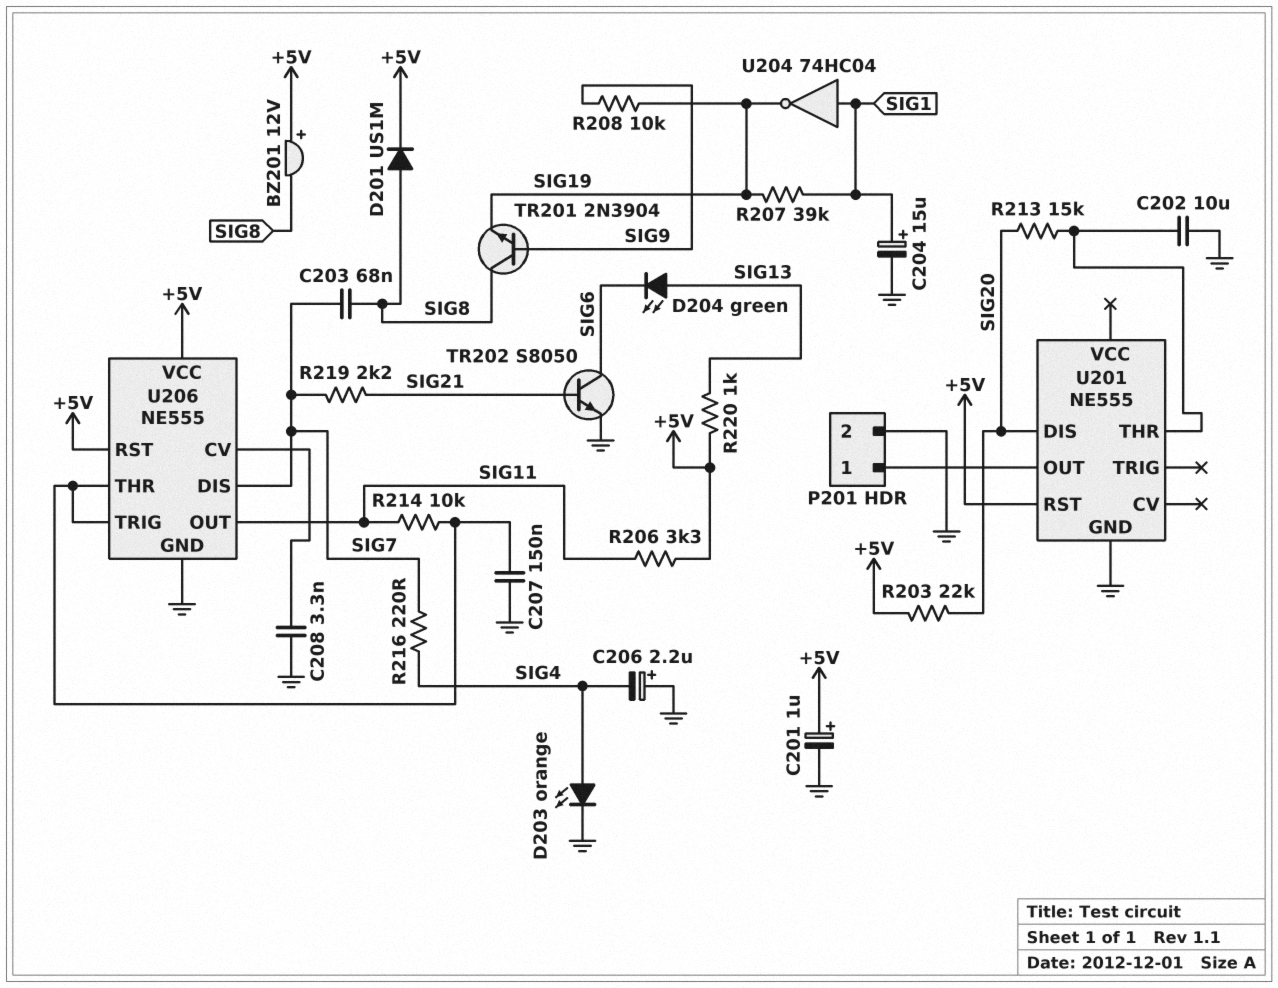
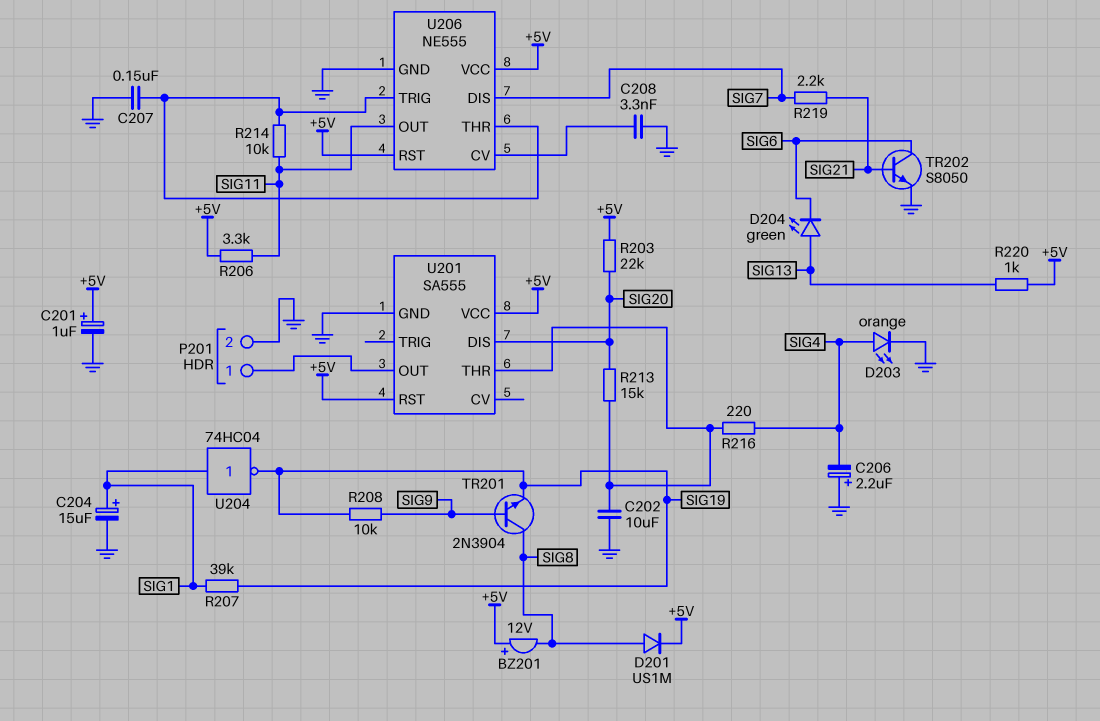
C203: 68nF (SIG7, SIG8) -> none
R216: 220 (SIG4, SIG7) -> 220 (SIG4, U201/THR)
U201: NE555 -> SA555
U201 pin VCC: none -> +5V

